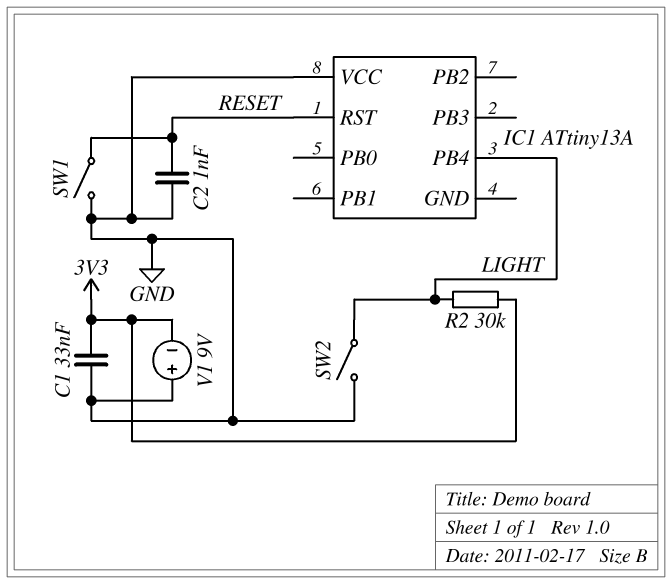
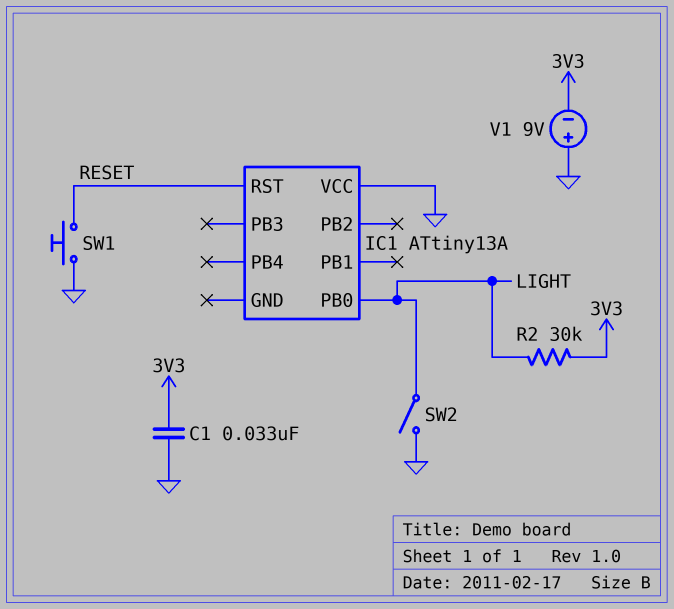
C2: 1nF (GND, RESET) -> none
IC1 pin PB0: none -> LIGHT
IC1 pin PB4: LIGHT -> none
SW1: switch (GND, RESET) -> button (GND, RESET)

